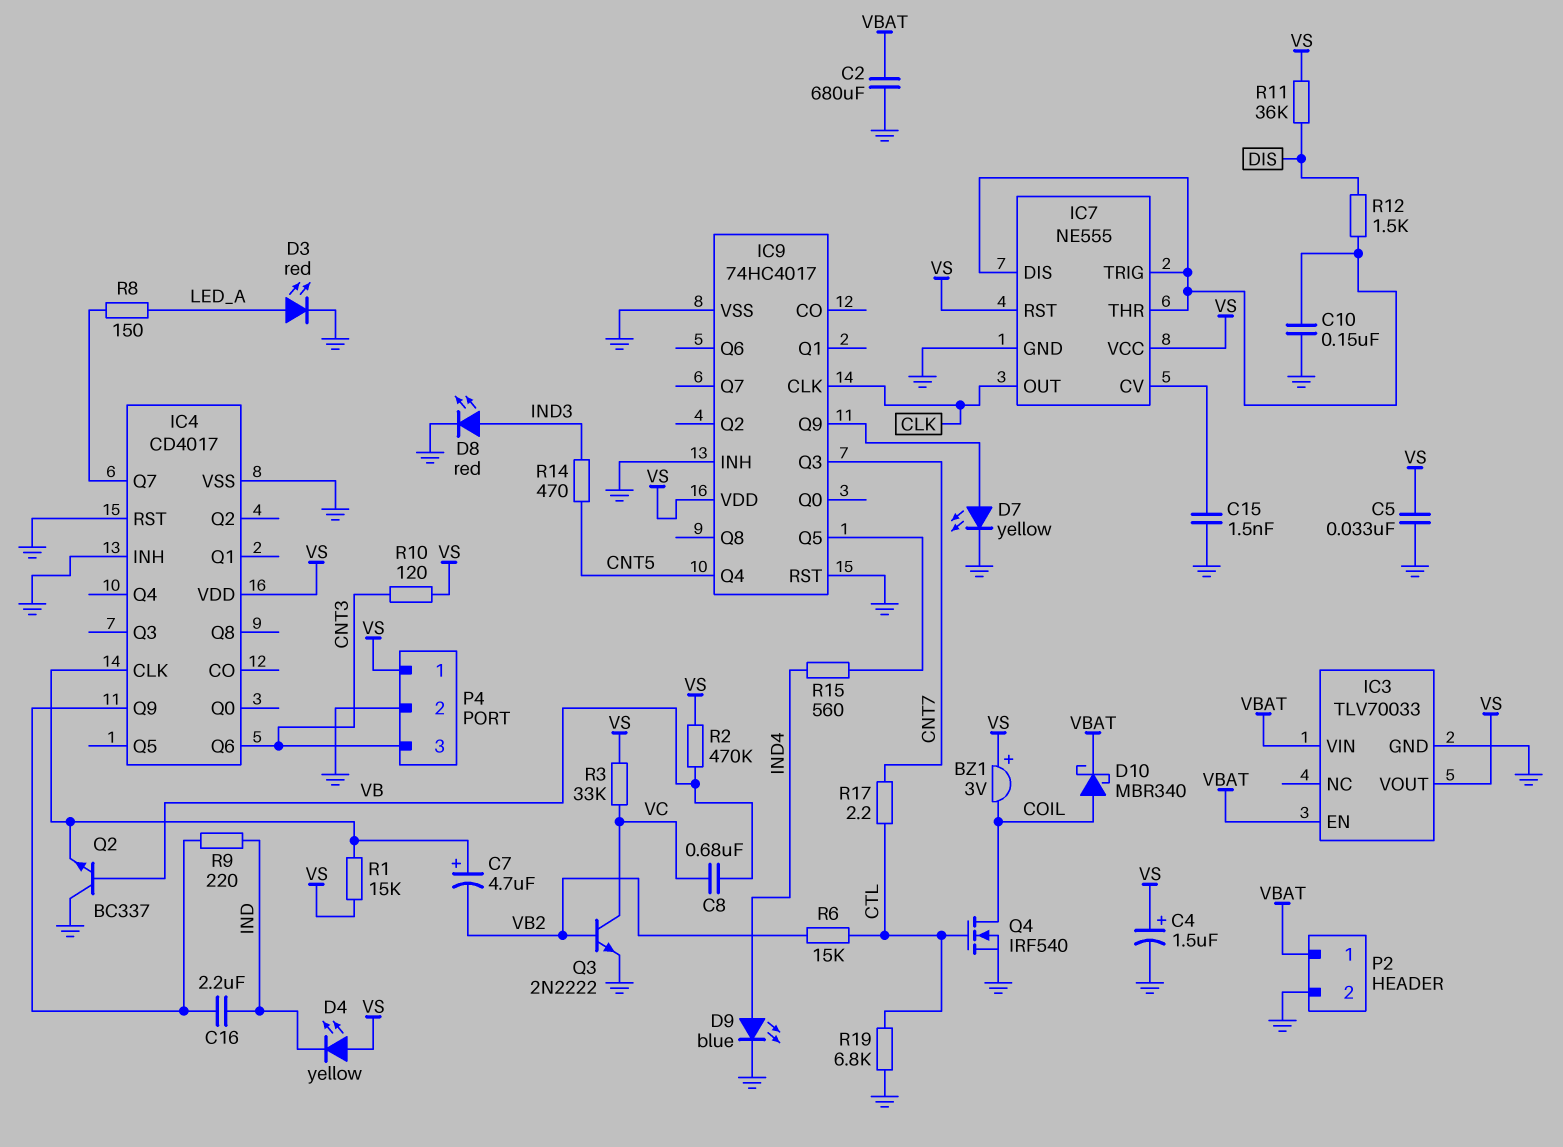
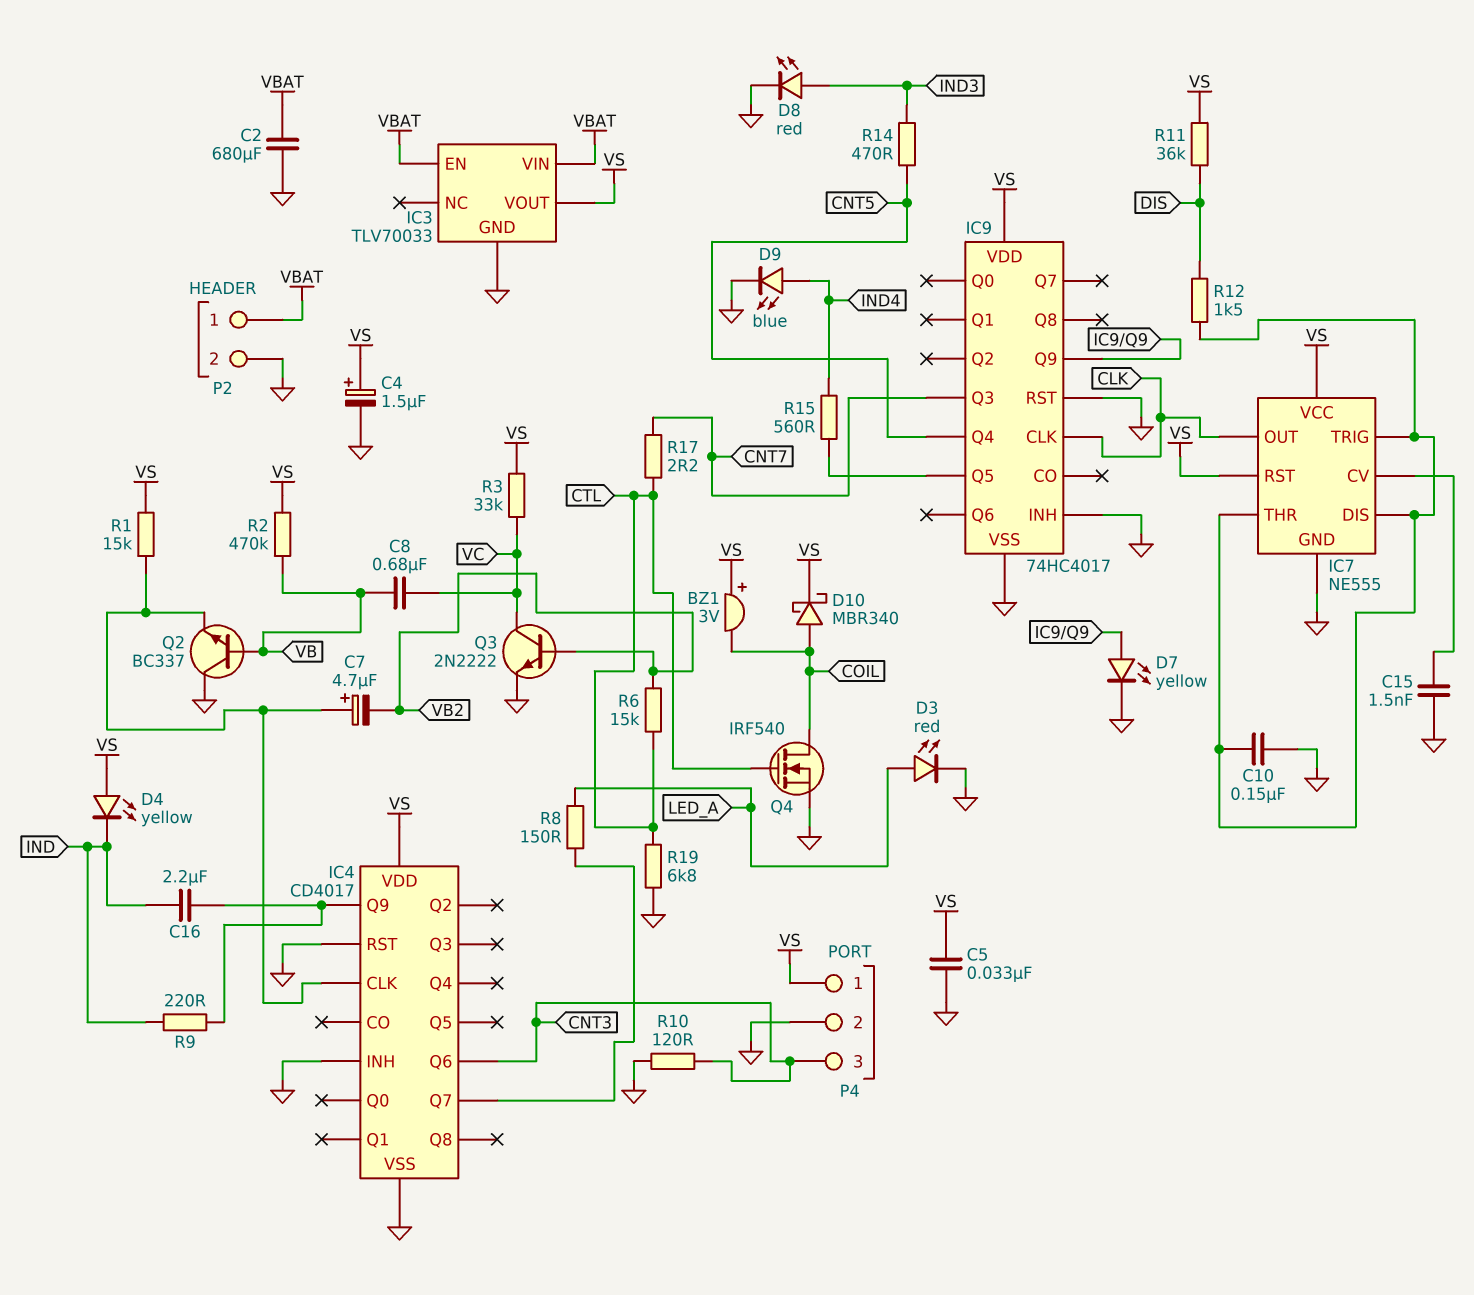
D10: schottky MBR340 (A COIL, K VBAT) -> schottky MBR340 (A COIL, K VS)
R10: 120 (CNT3, VS) -> 120 (CNT3, GND)

